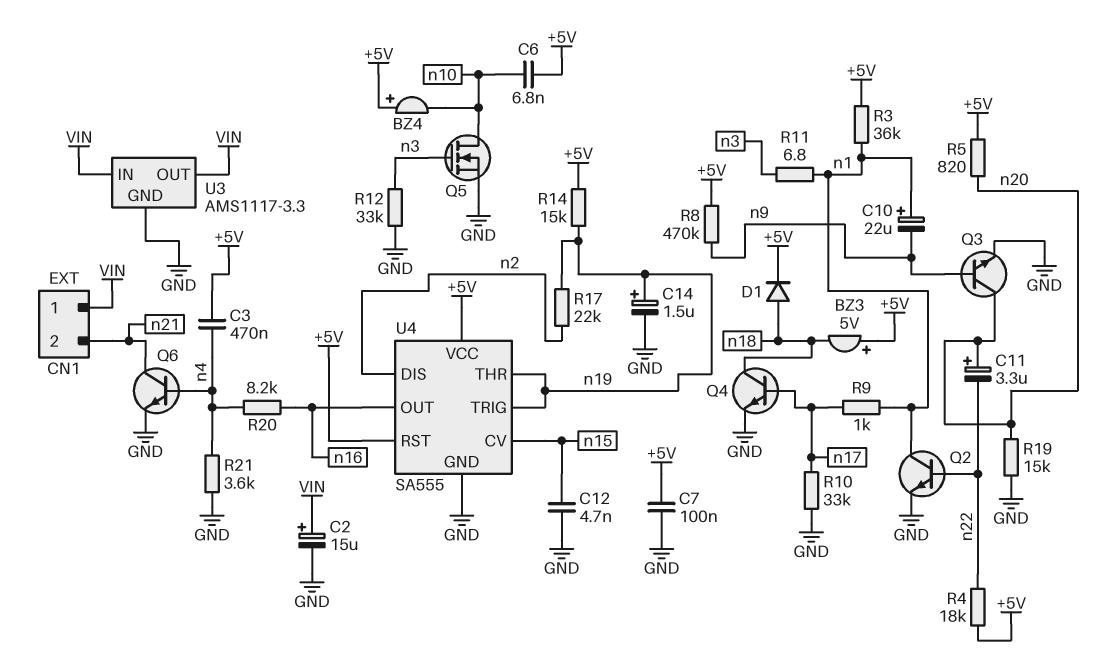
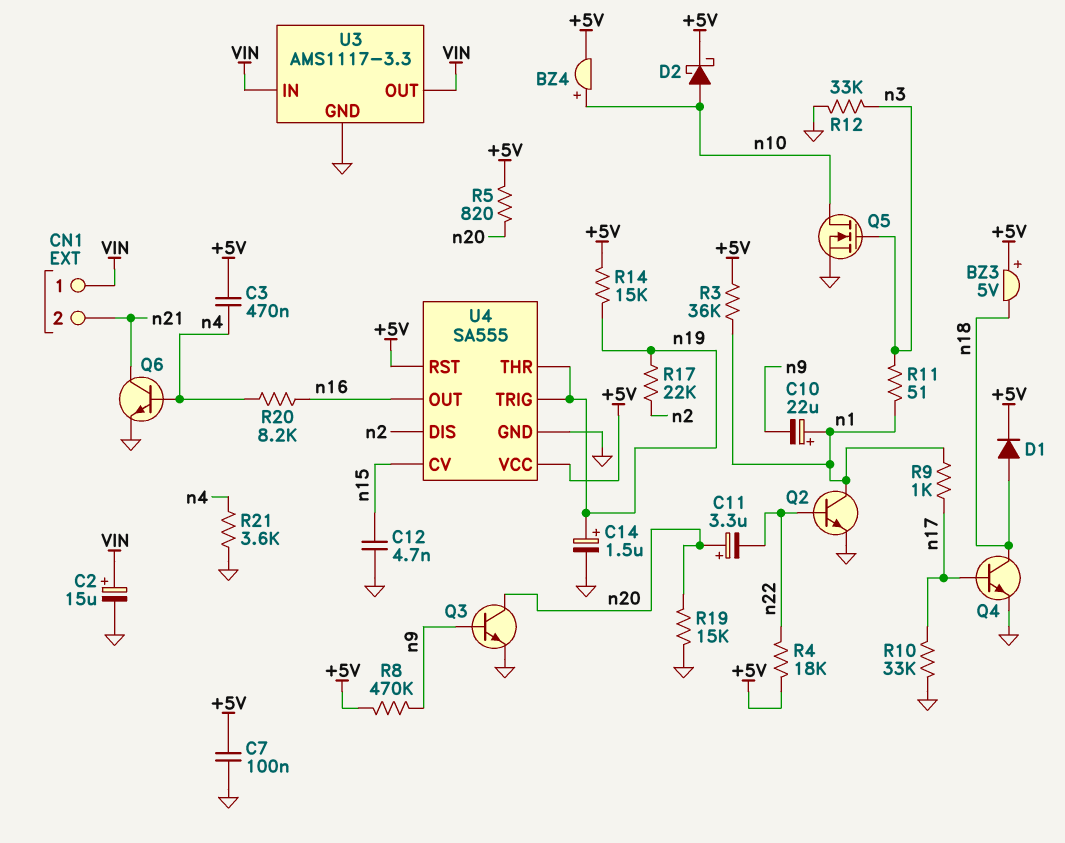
BZ4: buzzer (plus +5V, minus n10) -> buzzer (plus n10, minus +5V)
C6: 6.8nF (+5V, n10) -> none
D2: none -> schottky (A n10, K +5V)
R11: 6.8 (n1, n3) -> 51 (n1, n3)

